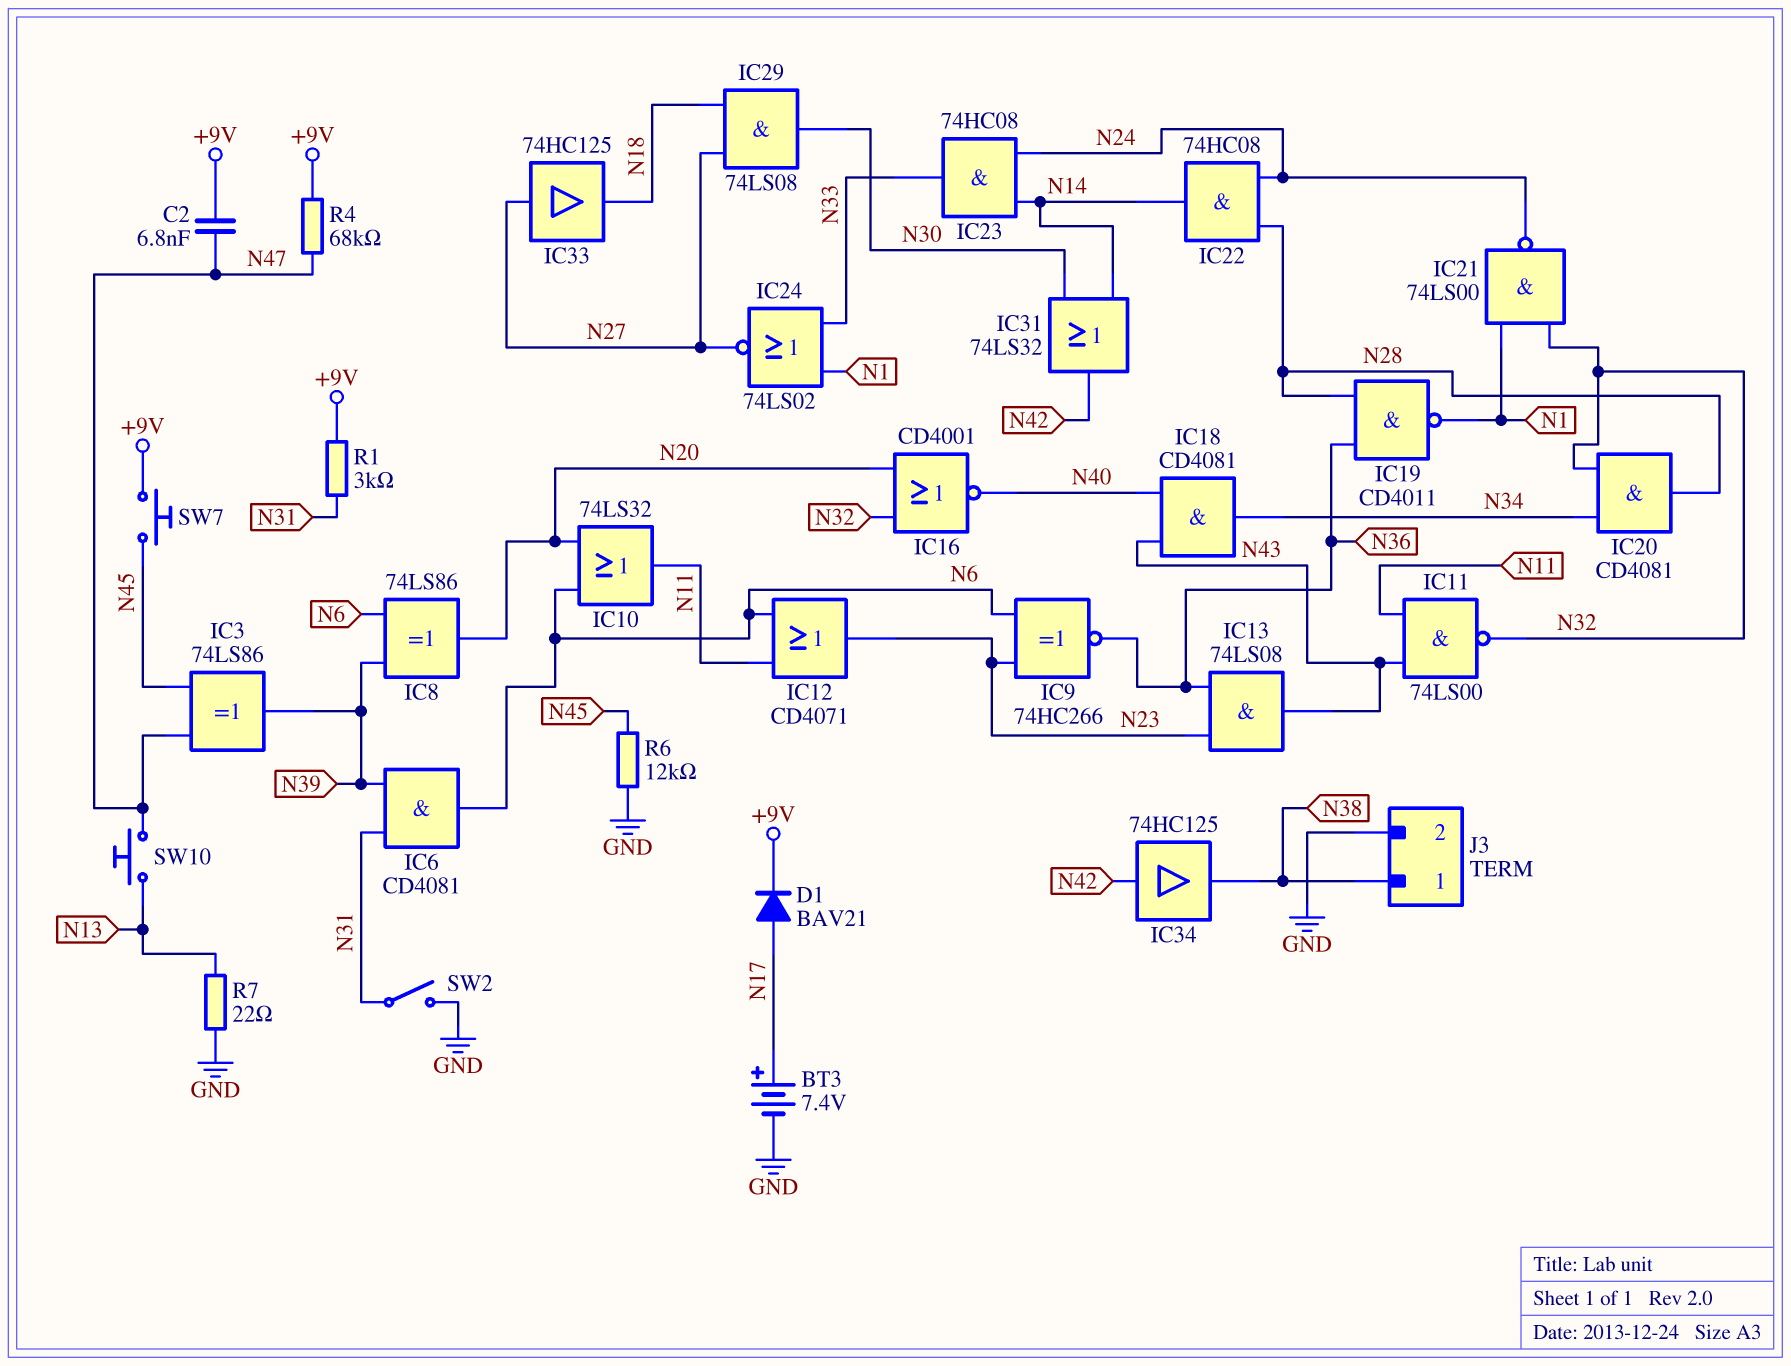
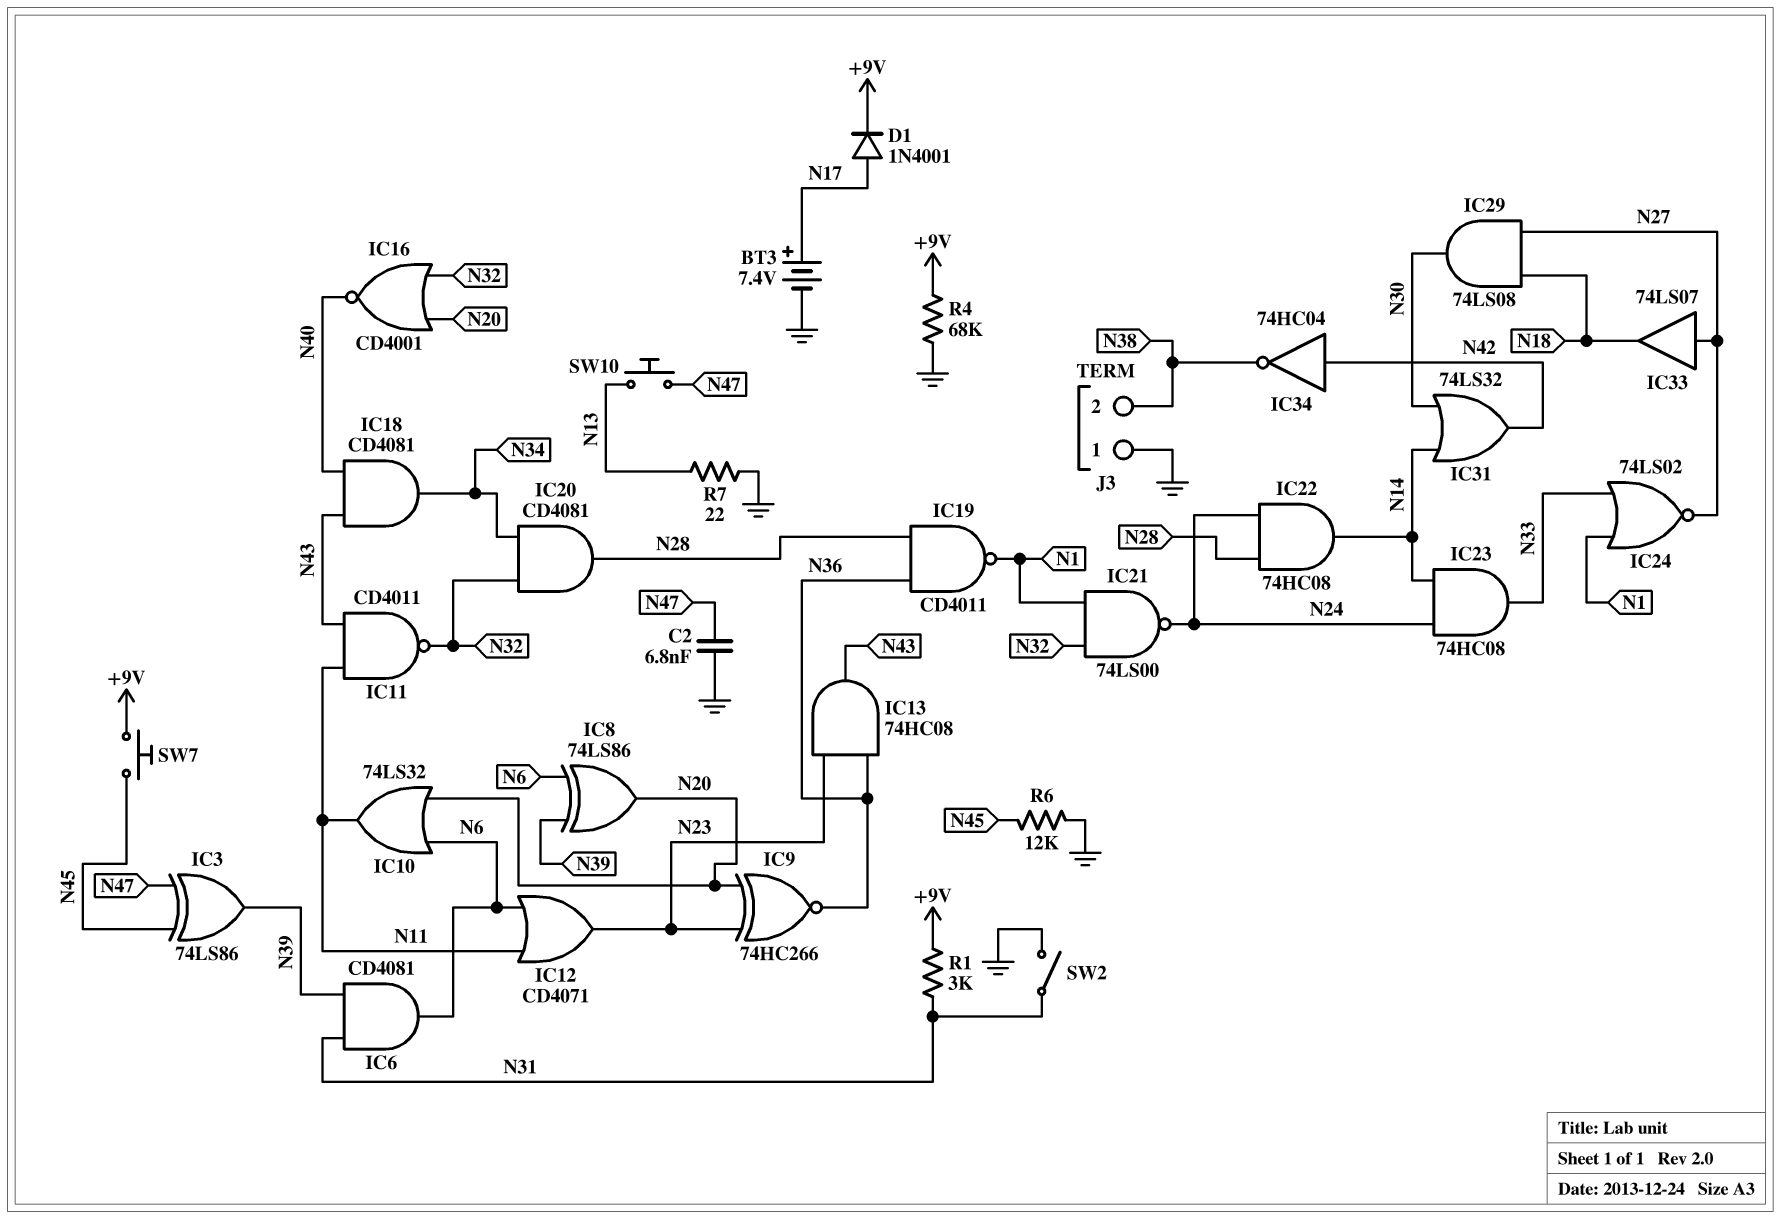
C2: 6.8nF (+9V, N47) -> 6.8nF (GND, N47)
D1: diode BAV21 (A N17, K +9V) -> diode 1N4001 (A N17, K +9V)
IC9: XNOR 74HC266 (in N6, in N23, out N36) -> XNOR 74HC266 (in N20, in N23, out N36)
IC11: NAND 74LS00 (in N11, in N43, out N32) -> NAND CD4011 (in N11, in N43, out N32)
IC13: AND 74LS08 (in N23, in N36, out N43) -> AND 74HC08 (in N23, in N36, out N43)
IC33: buffer 74HC125 (in N27, out N18) -> buffer 74LS07 (in N27, out N18)
IC34: buffer 74HC125 (in N42, out N38) -> NOT 74HC04 (in N42, out N38)
J3 pin 1: N38 -> GND
J3 pin 2: GND -> N38
R4: 68k (+9V, N47) -> 68k (+9V, GND)

